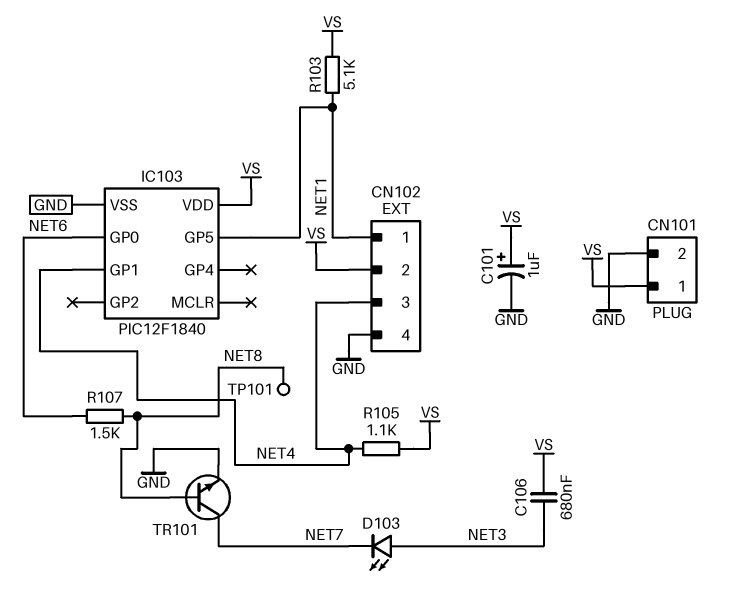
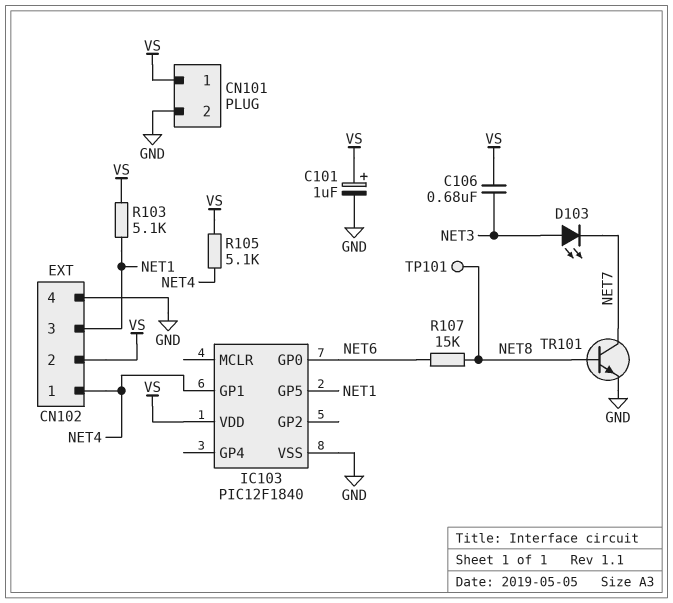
CN102 pin 1: NET1 -> NET4
CN102 pin 3: NET4 -> NET1
R105: 1.1k (NET4, VS) -> 5.1k (NET4, VS)
R107: 1.5k (NET6, NET8) -> 15k (NET6, NET8)

